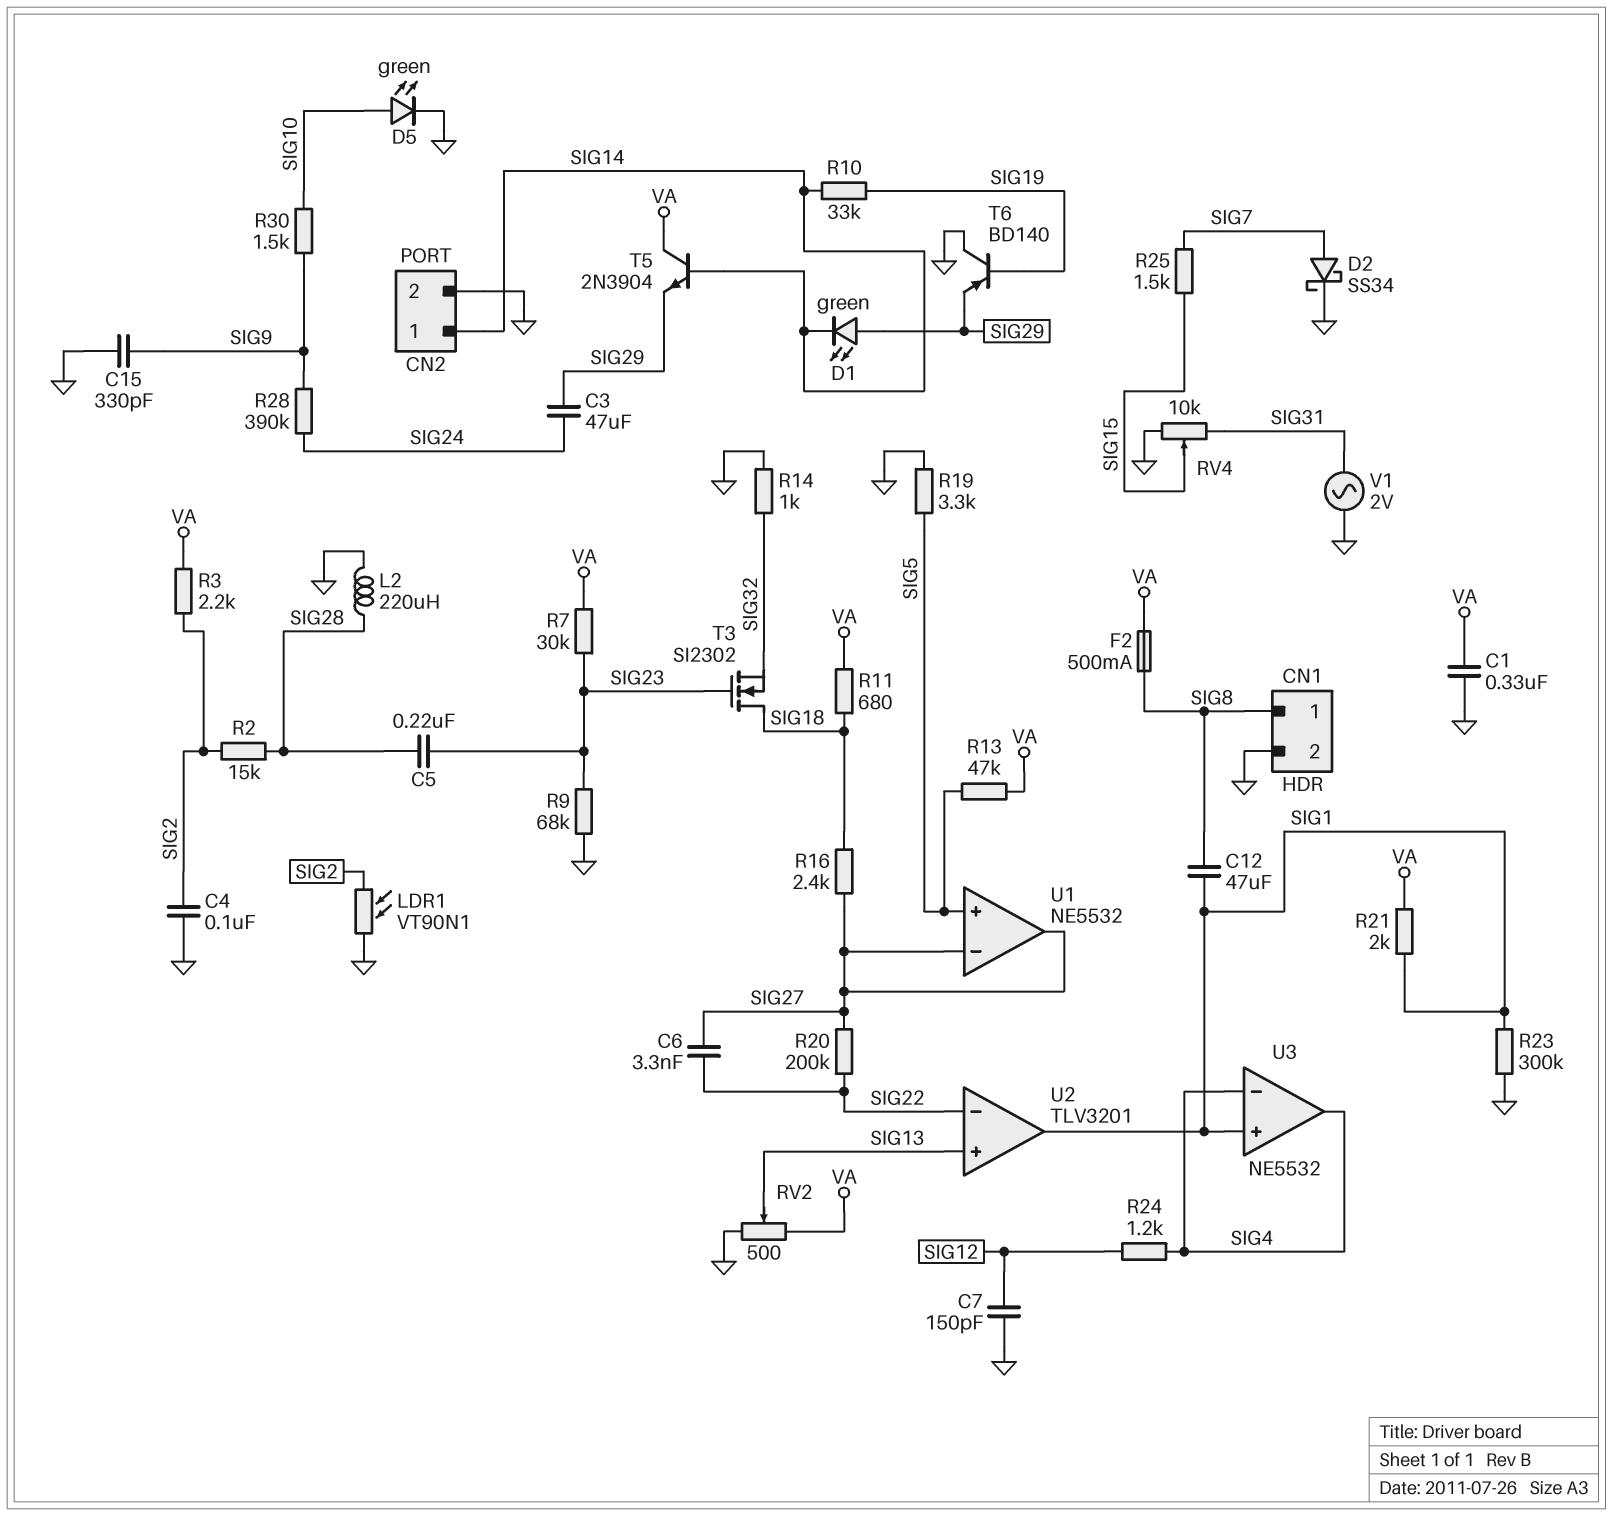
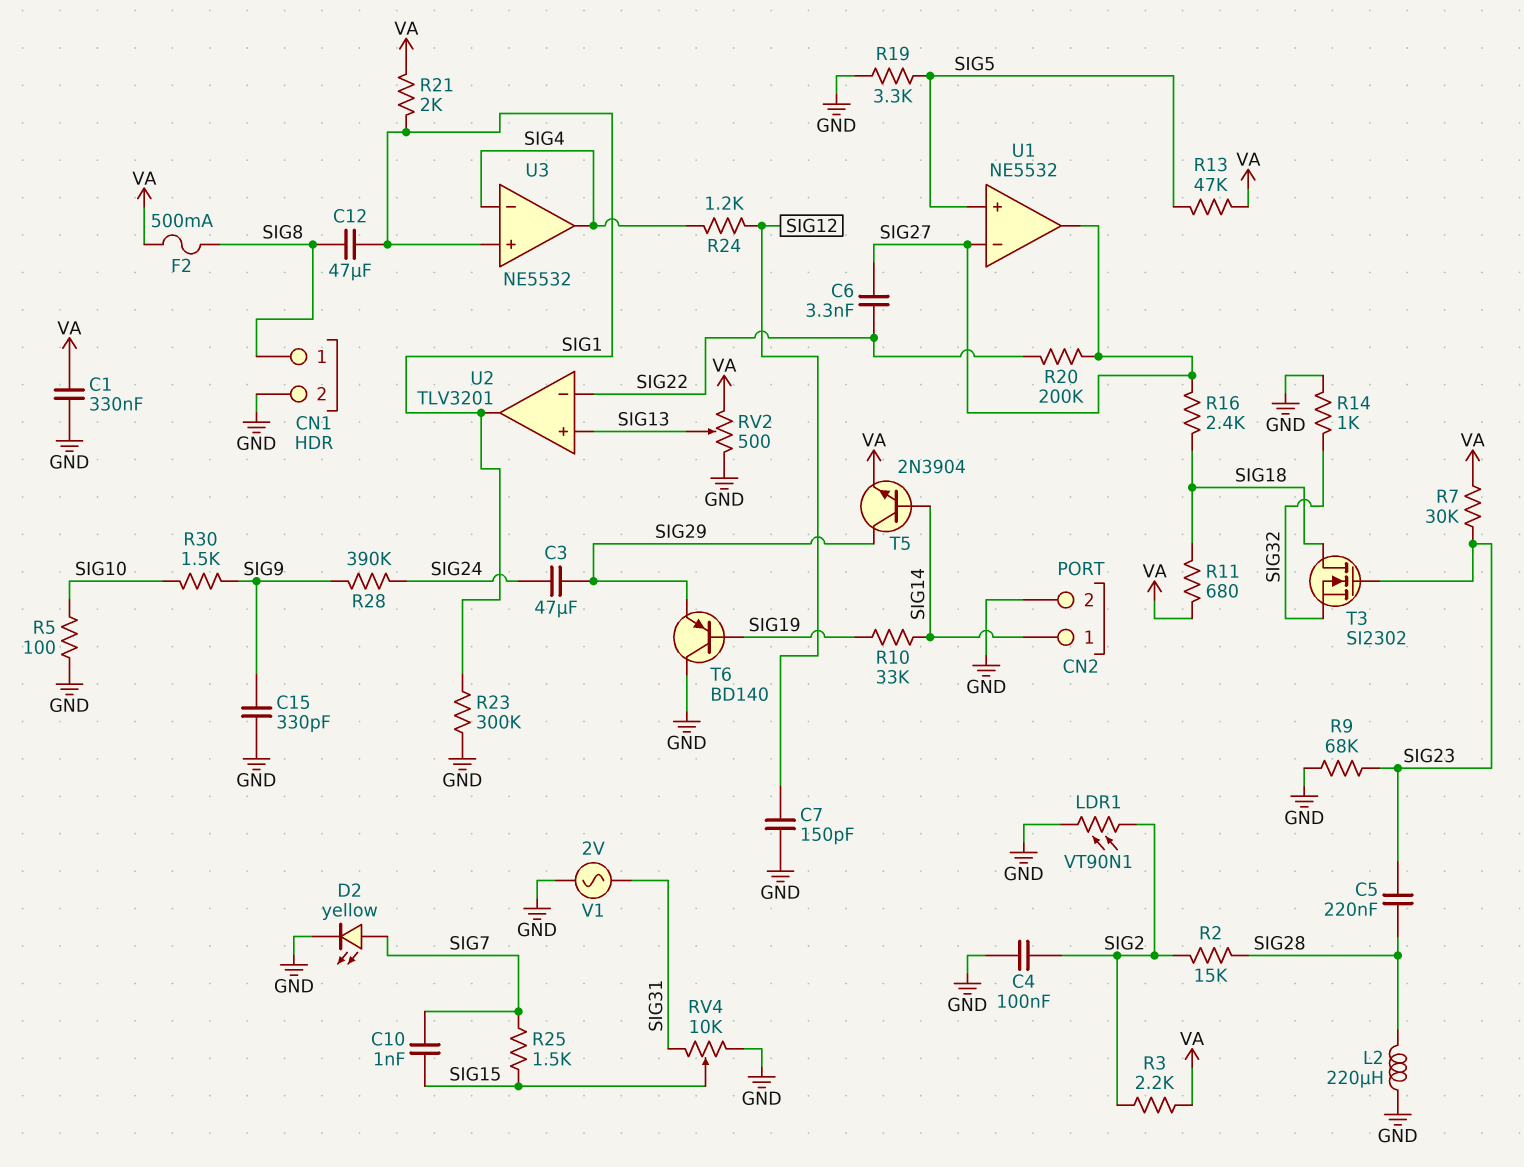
C10: none -> 1nF (SIG7, SIG15)
D1: LED green (A SIG29, K SIG14) -> none
D2: schottky SS34 (A SIG7, K GND) -> LED yellow (A SIG7, K GND)
D5: LED green (A SIG10, K GND) -> none
R5: none -> 100 (GND, SIG10)
T5: NPN 2N3904 (B SIG14, C VA, E SIG29) -> NPN 2N3904 (B SIG14, C SIG29, E VA)

